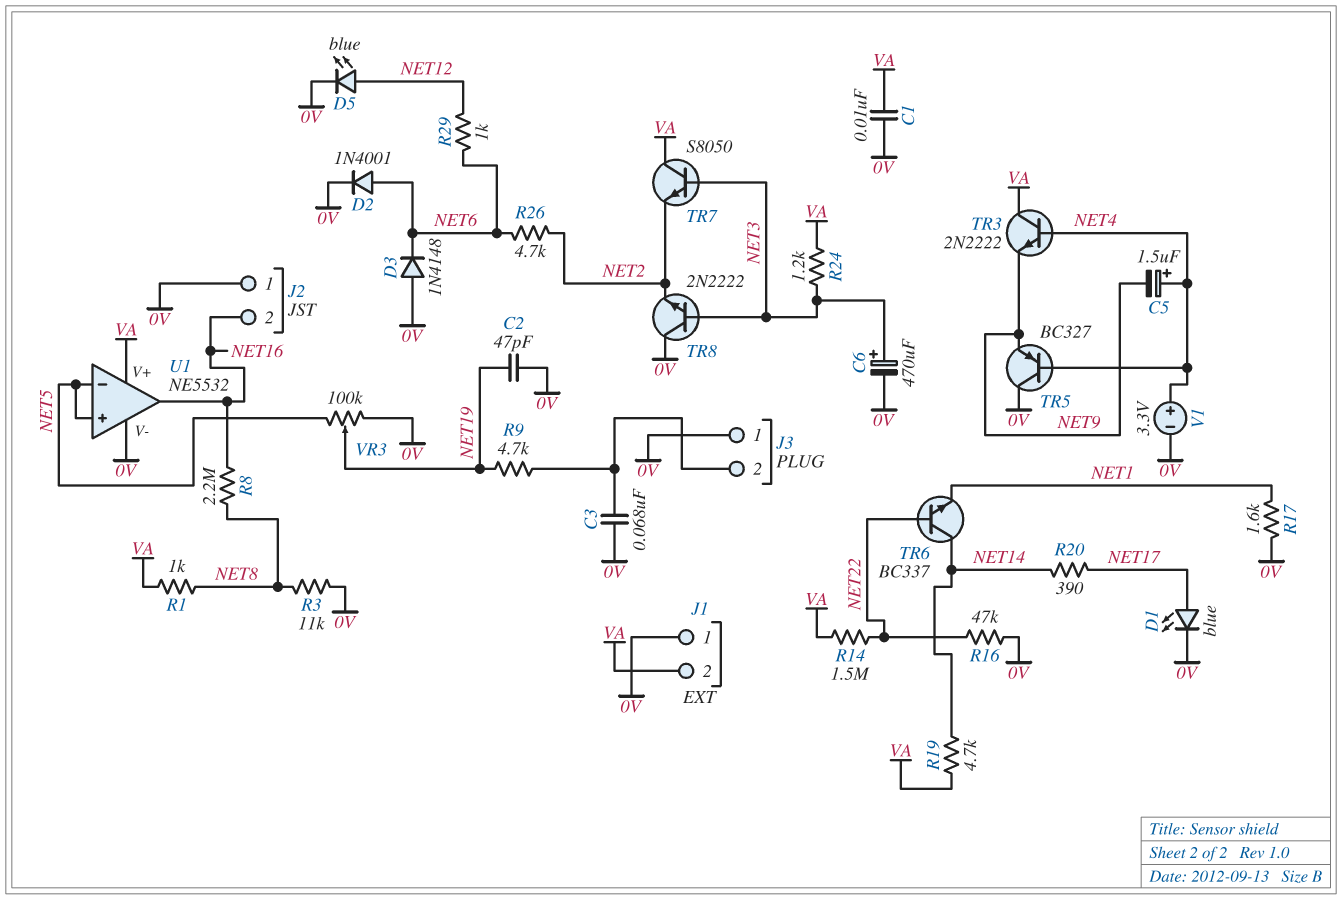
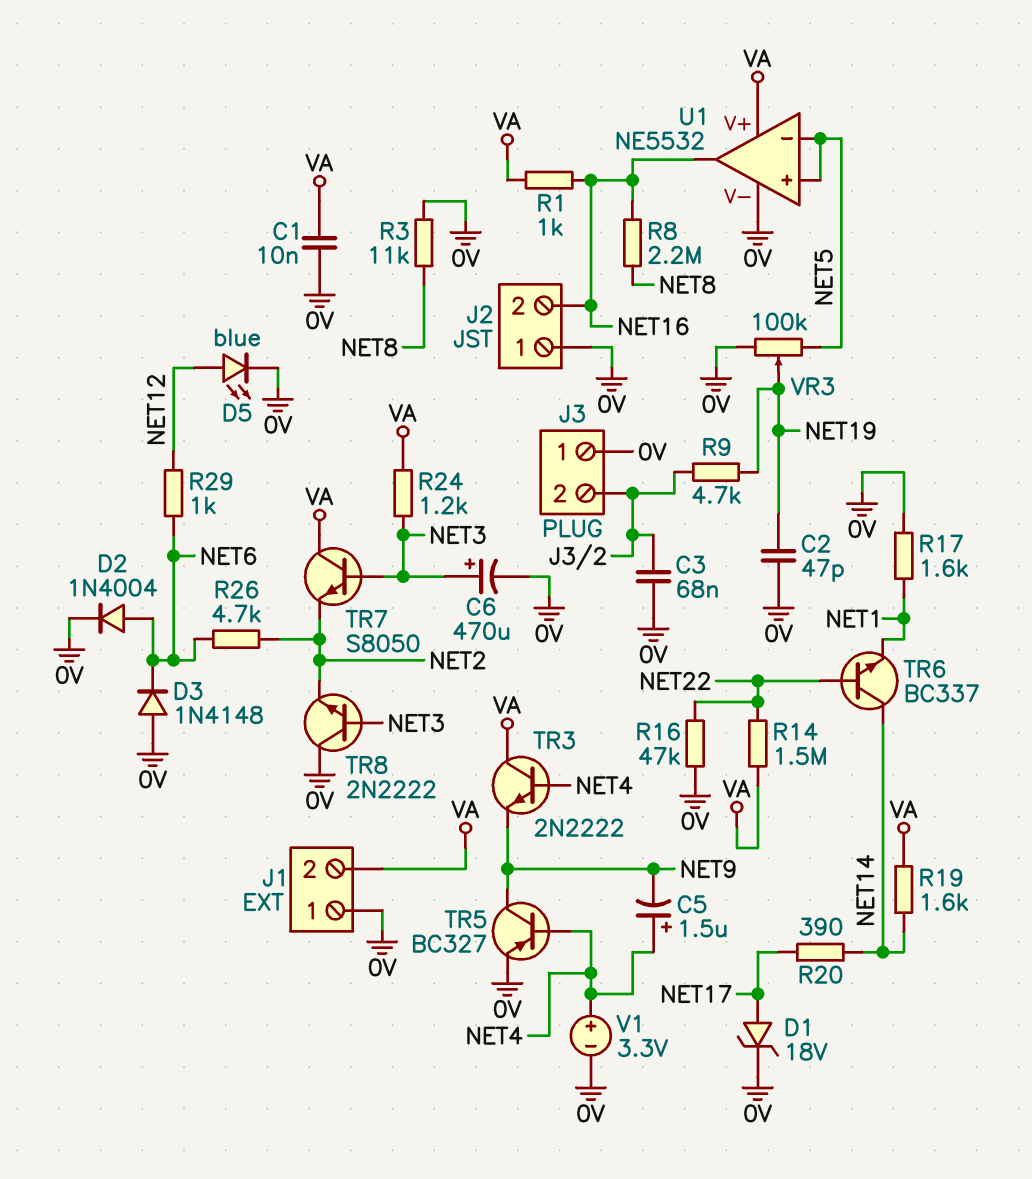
D1: LED blue (A NET17, K 0V) -> zener 18V (A NET17, K 0V)
D2: diode 1N4001 (A NET6, K 0V) -> diode 1N4004 (A NET6, K 0V)
R1: 1k (NET8, VA) -> 1k (NET16, VA)
R19: 4.7k (NET14, VA) -> 1.6k (NET14, VA)
TR5: PNP BC327 (B NET4, C 0V, E NET9) -> PNP BC327 (B NET4, C NET9, E 0V)

